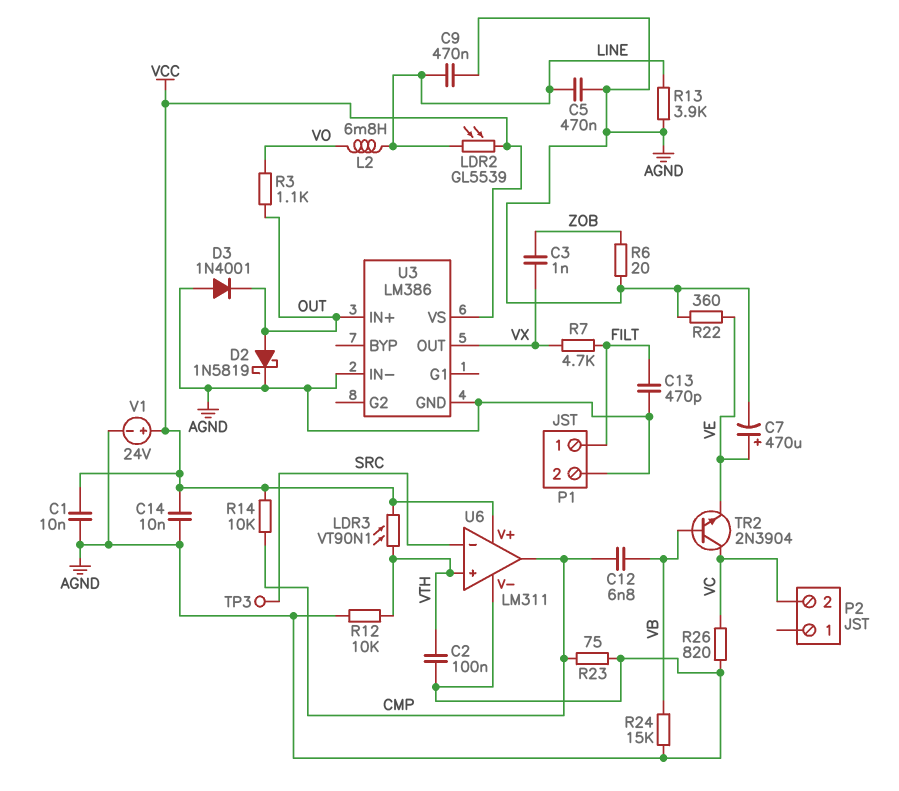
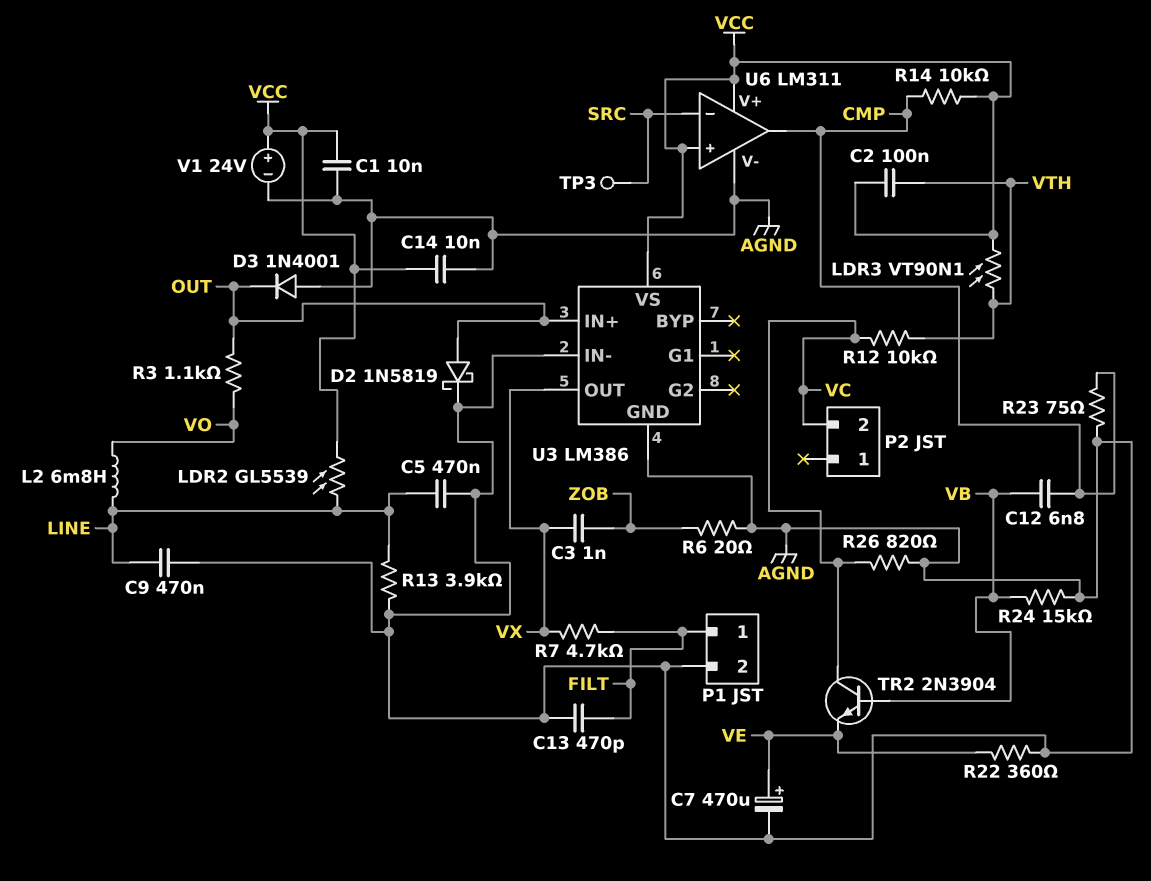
C2: 100nF (AGND, VTH) -> 100nF (VCC, VTH)
R12: 10k (AGND, VTH) -> 10k (VC, VTH)
U6 pin in+: VTH -> VCC

